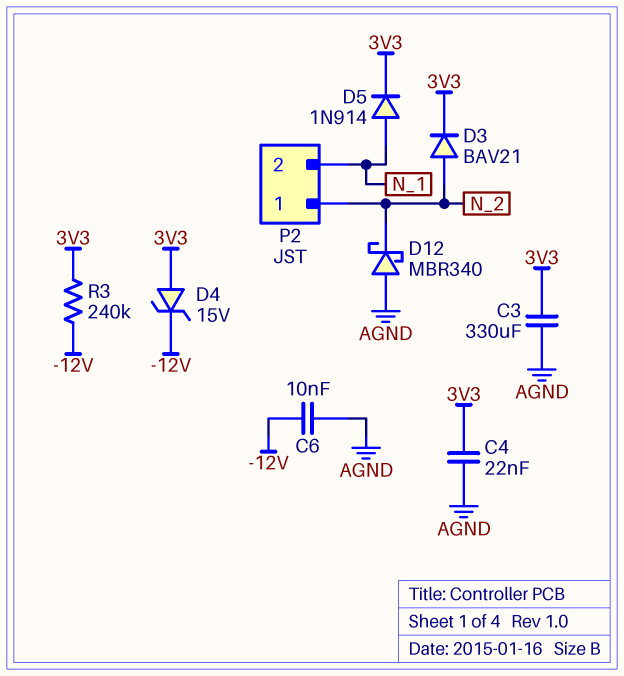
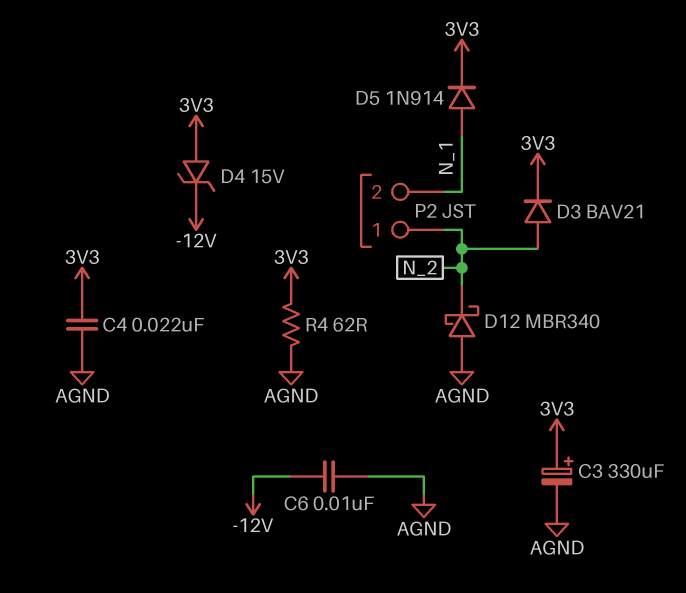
C3: 330uF (3V3, AGND) -> 330uF (plus 3V3, minus AGND)
R3: 240k (-12V, 3V3) -> none
R4: none -> 62 (3V3, AGND)

